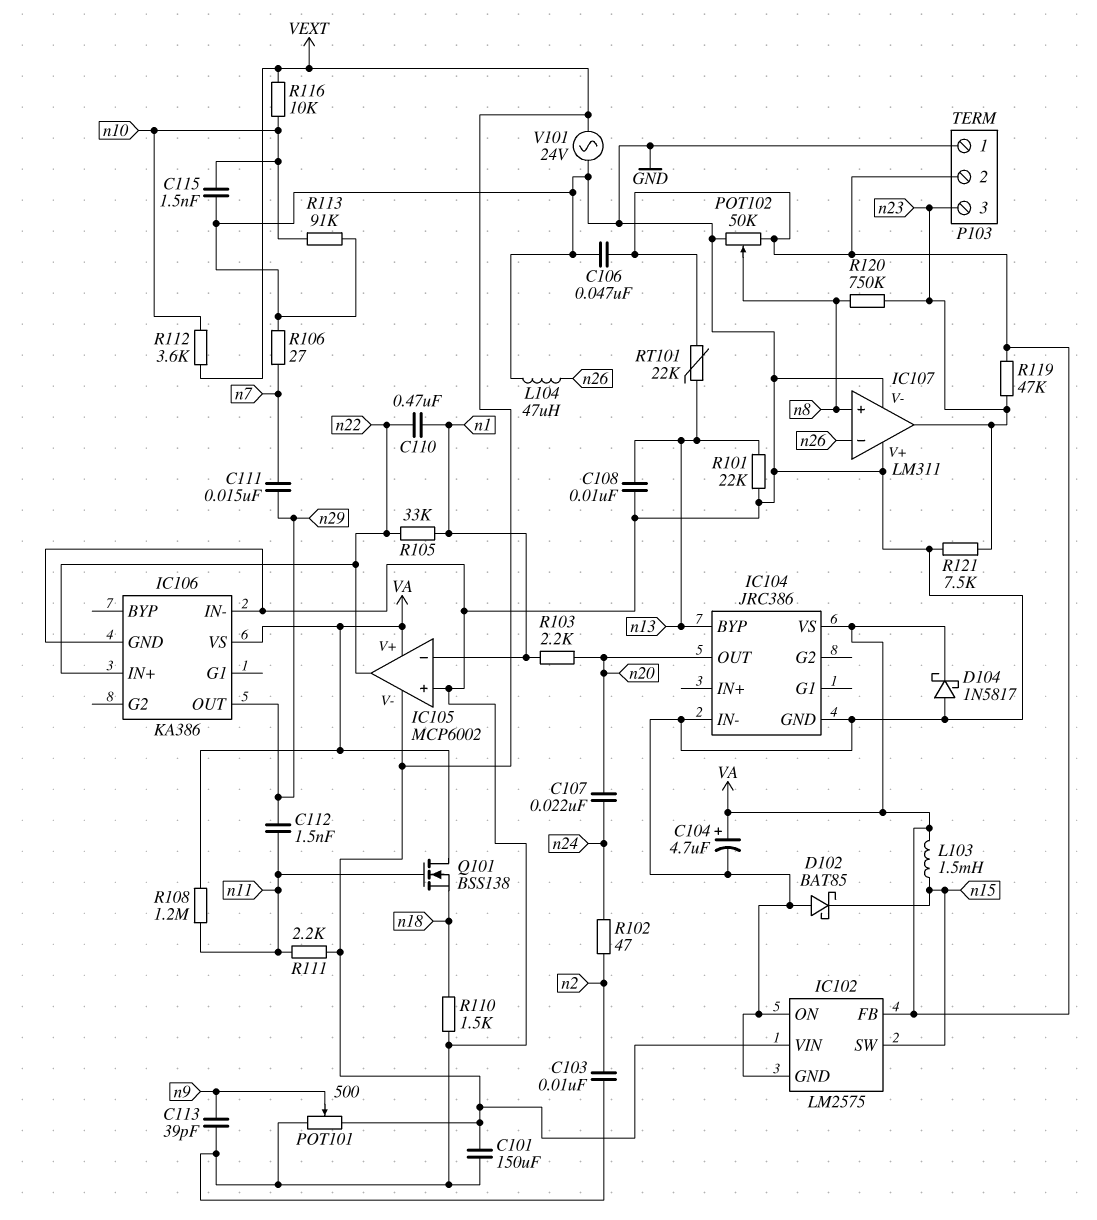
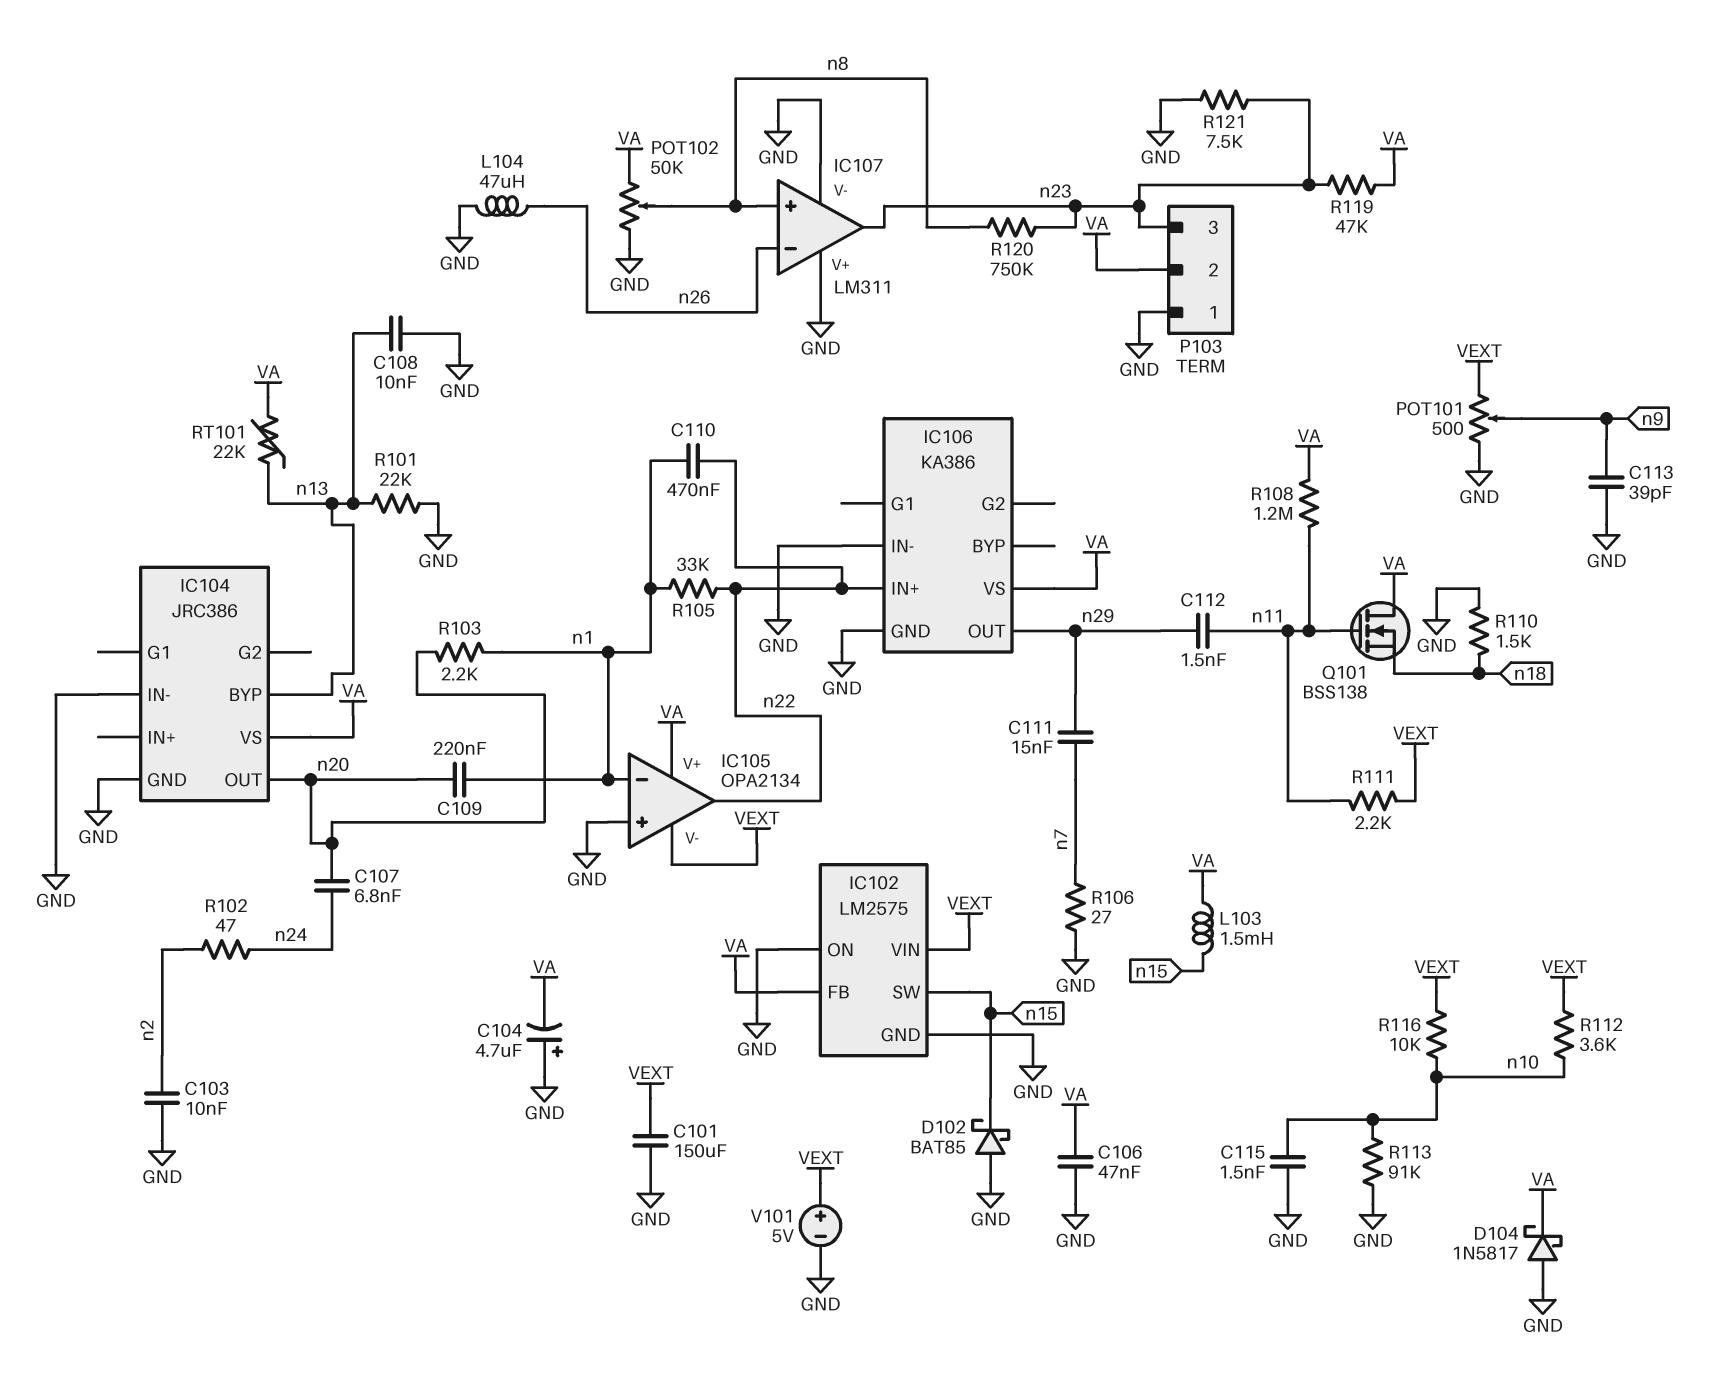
C104: 4.7uF (plus VA, minus GND) -> 4.7uF (plus GND, minus VA)
C107: 22nF (n20, n24) -> 6.8nF (n20, n24)
C109: none -> 220nF (n1, n20)
IC105: MCP6002 -> OPA2134
V101: AC 24V (GND, VEXT) -> 5V (plus VEXT, minus GND)

